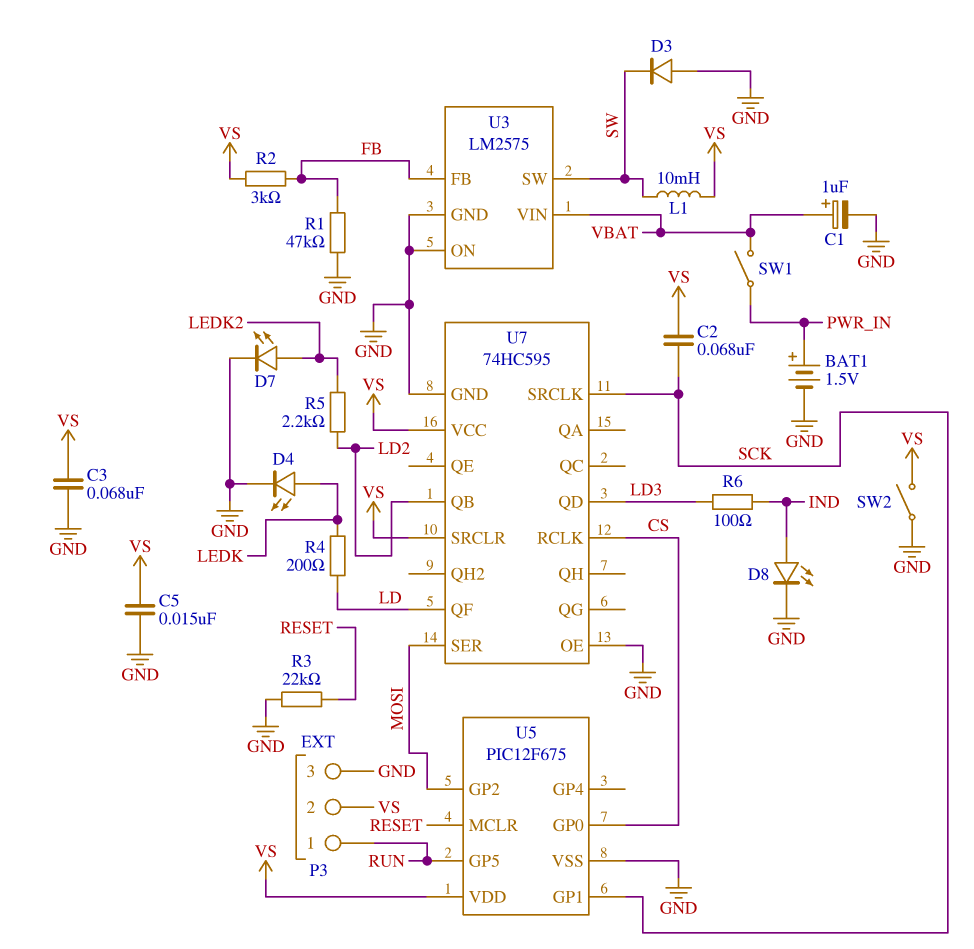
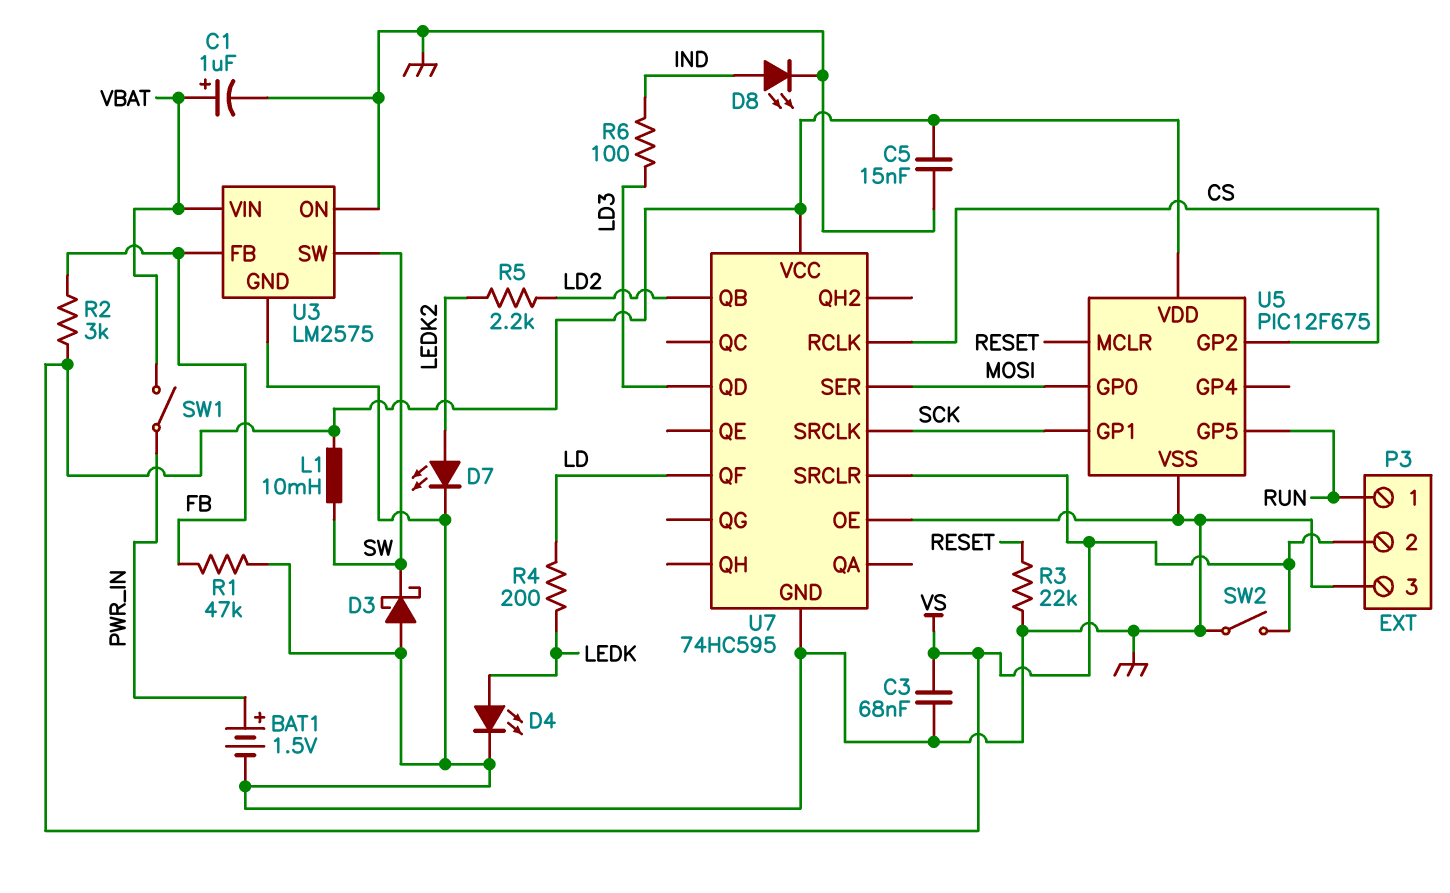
C2: 68nF (SCK, VS) -> none
D3: diode (A GND, K SW) -> schottky (A GND, K SW)
U5 pin GP0: CS -> MOSI
U5 pin GP2: MOSI -> CS

